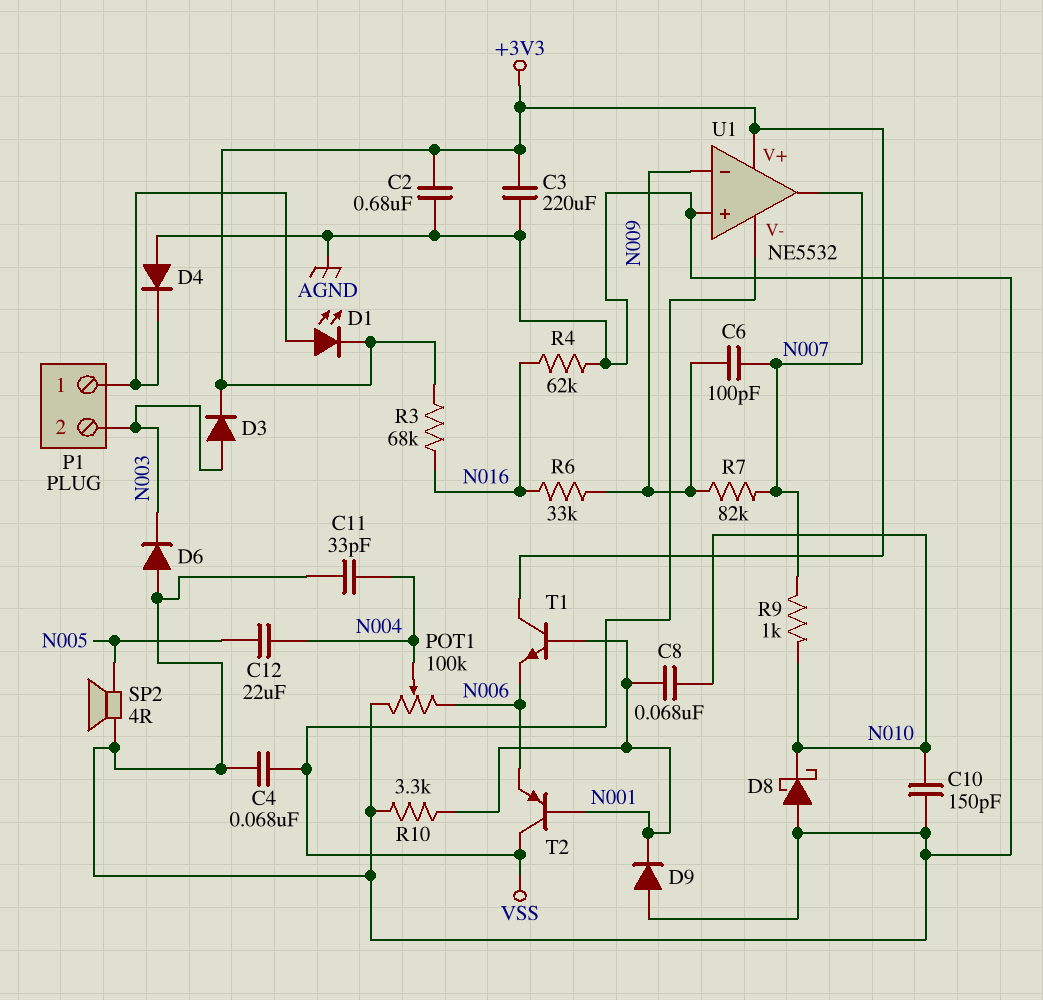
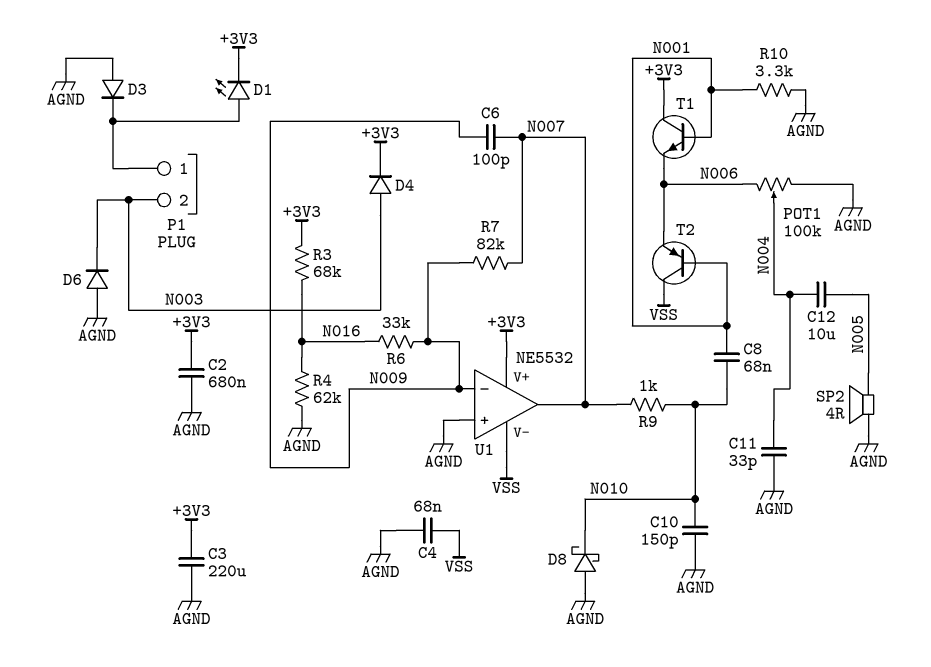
C12: 22uF (N004, N005) -> 10uF (N004, N005)
D3: diode (A N003, K +3V3) -> diode (A AGND, K P1/1)
D4: diode (A AGND, K P1/1) -> diode (A N003, K +3V3)
D9: diode (A AGND, K N001) -> none

